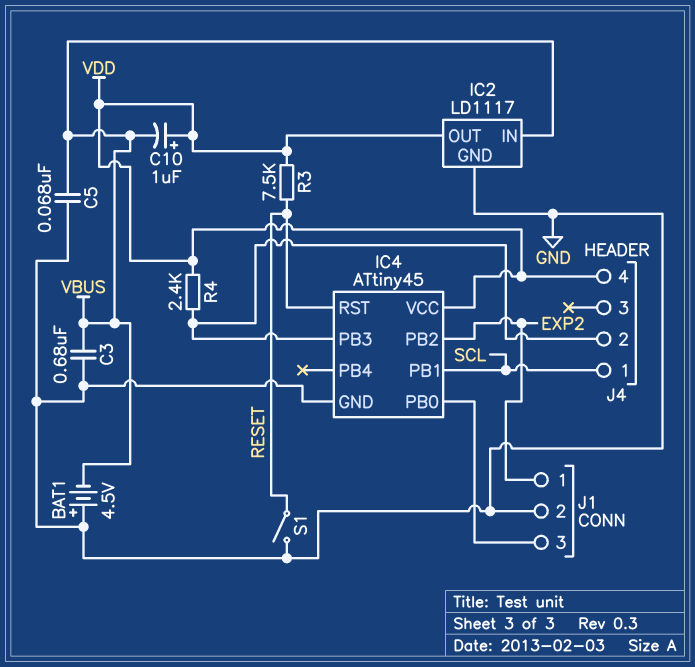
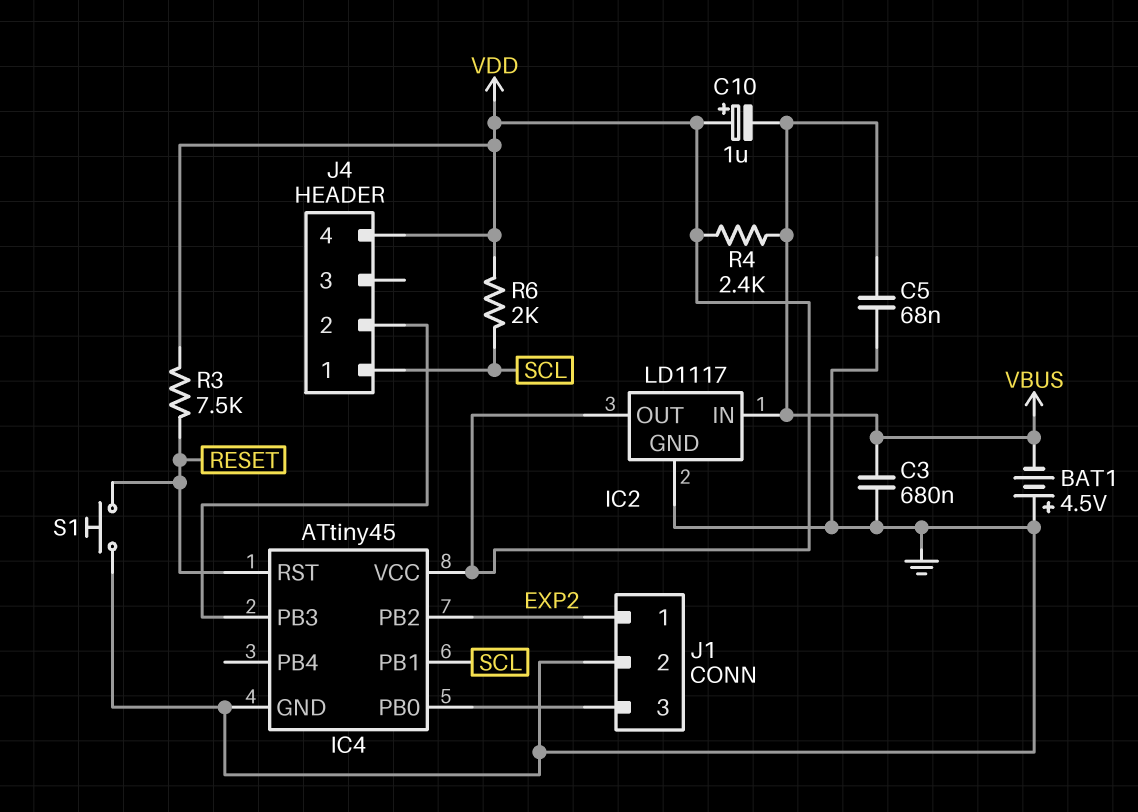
R4: 2.4k (IC4/PB3, VDD) -> 2.4k (VBUS, VDD)
R6: none -> 2k (SCL, VDD)
S1: switch (GND, RESET) -> button (GND, RESET)

